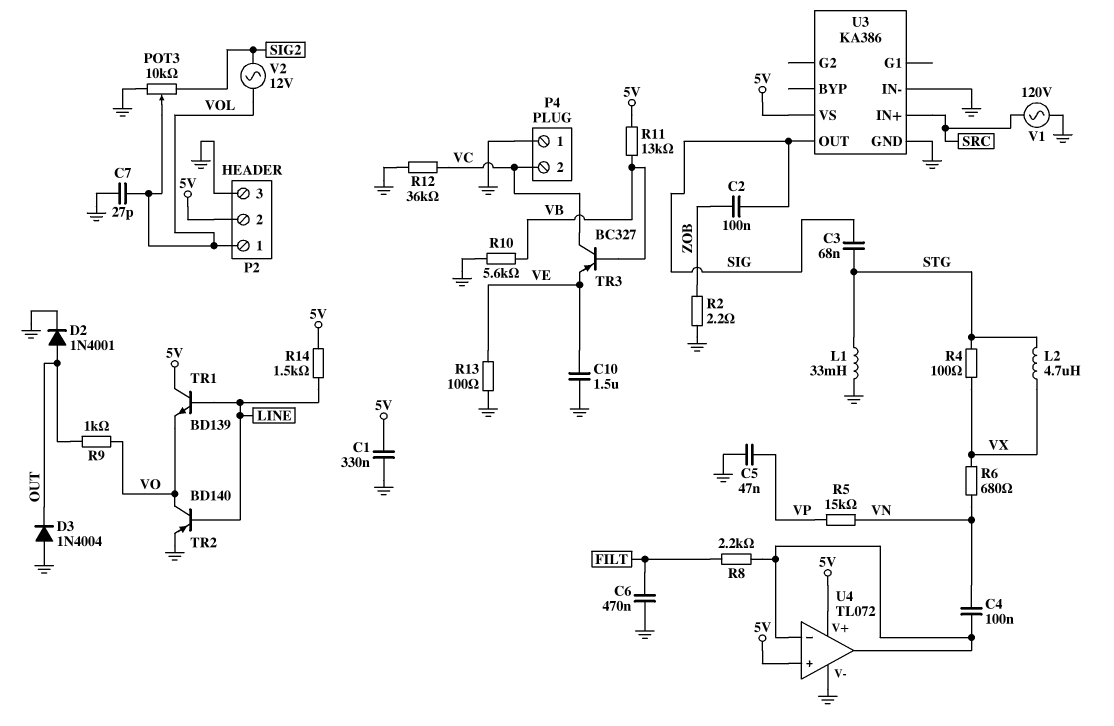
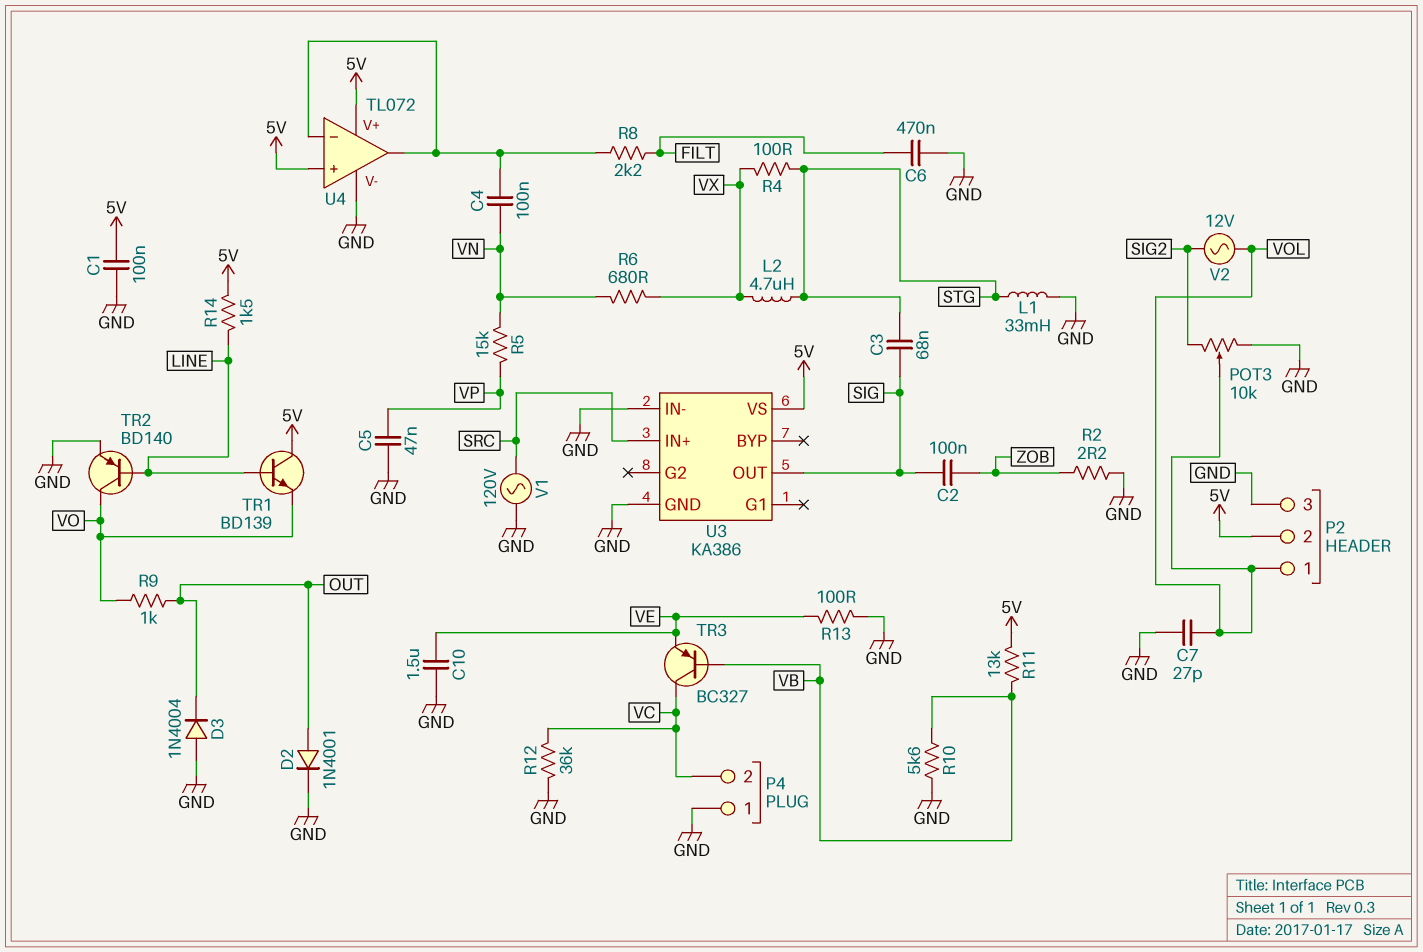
C1: 330nF (5V, GND) -> 100nF (5V, GND)

